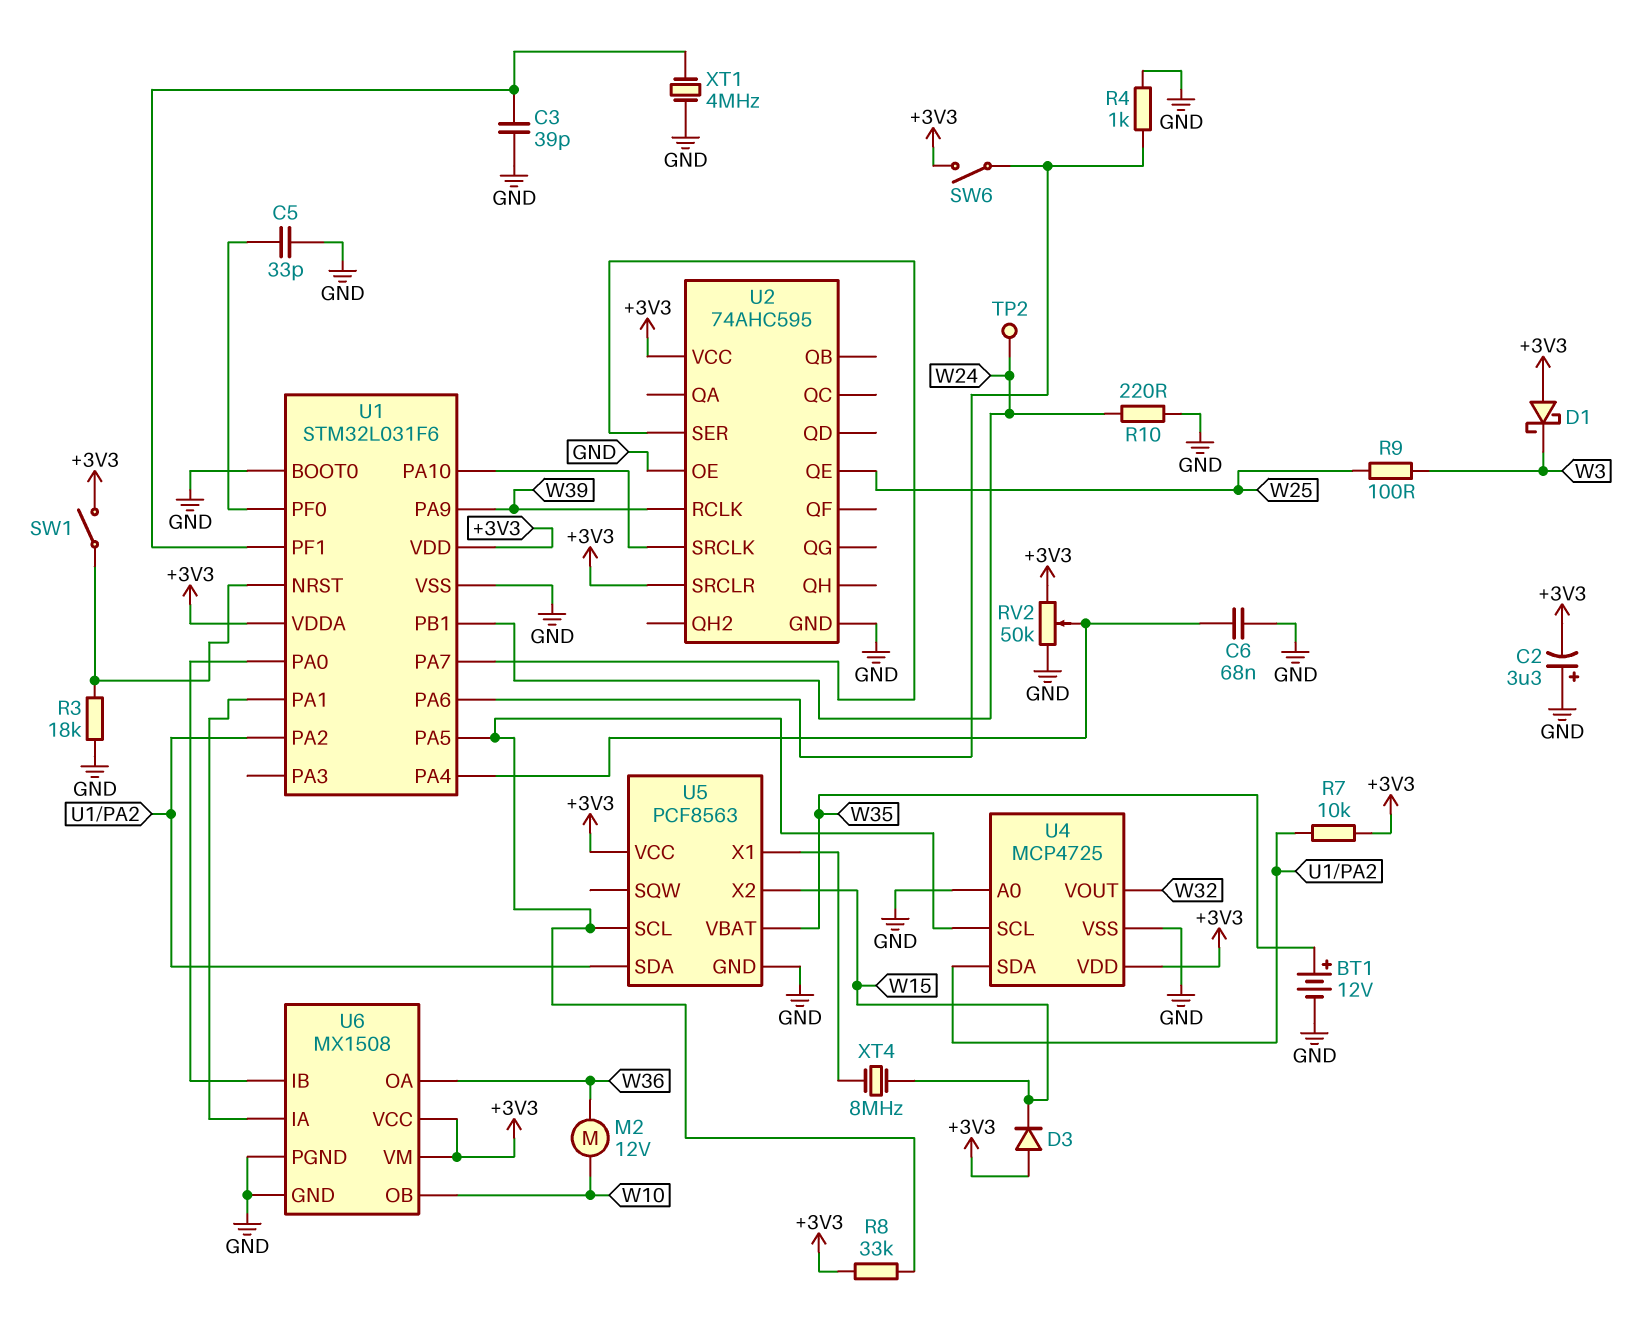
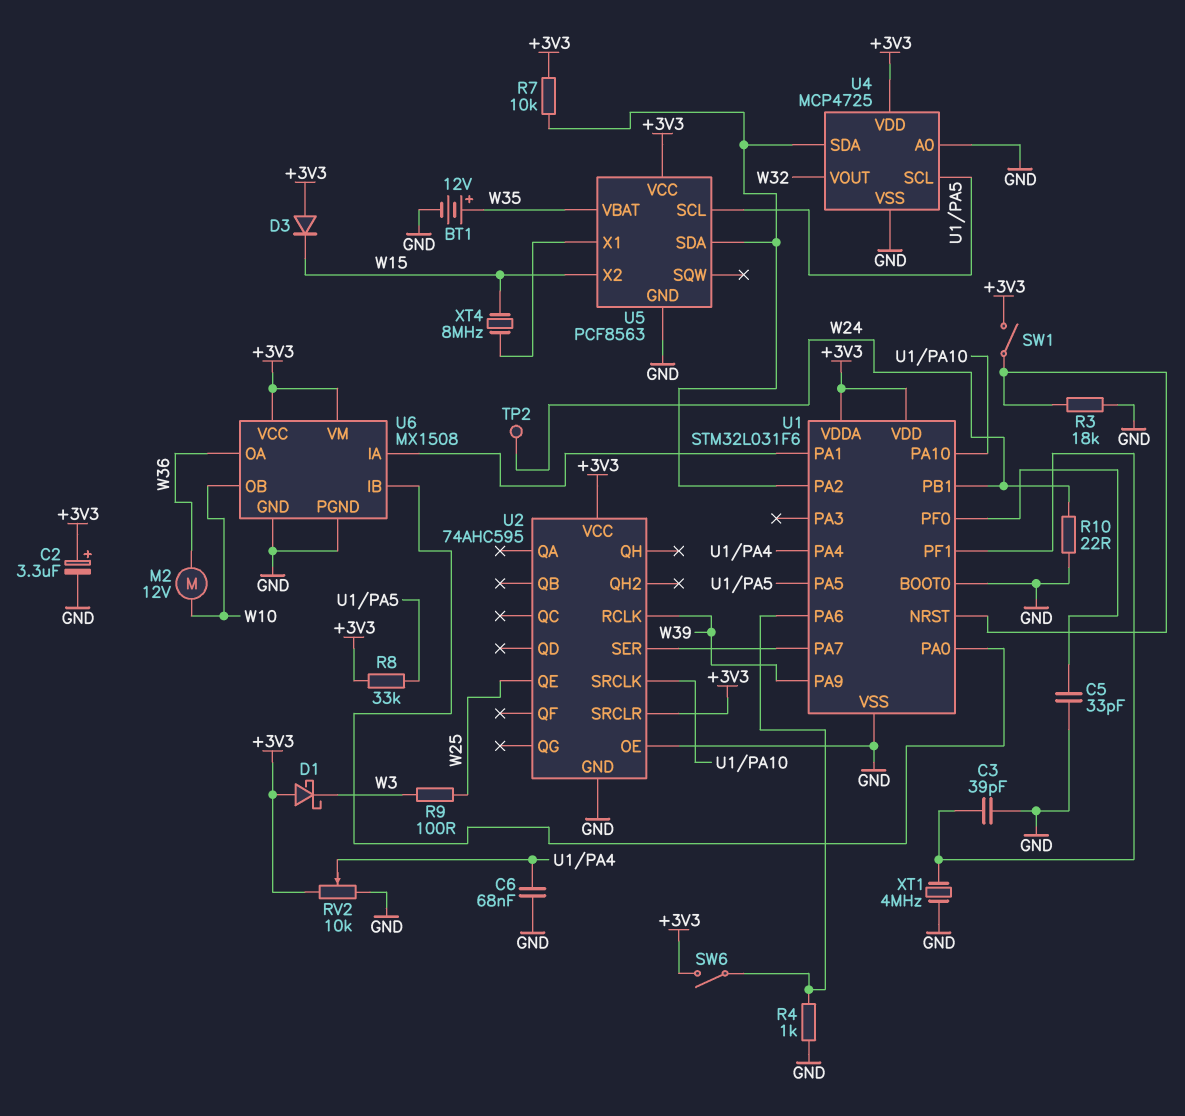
C2: 3.3uF (plus GND, minus +3V3) -> 3.3uF (plus +3V3, minus GND)
R10: 220 (GND, W24) -> 22 (GND, W24)
RV2: 50k (+3V3, GND, wiper U1/PA4) -> 10k (+3V3, GND, wiper U1/PA4)

